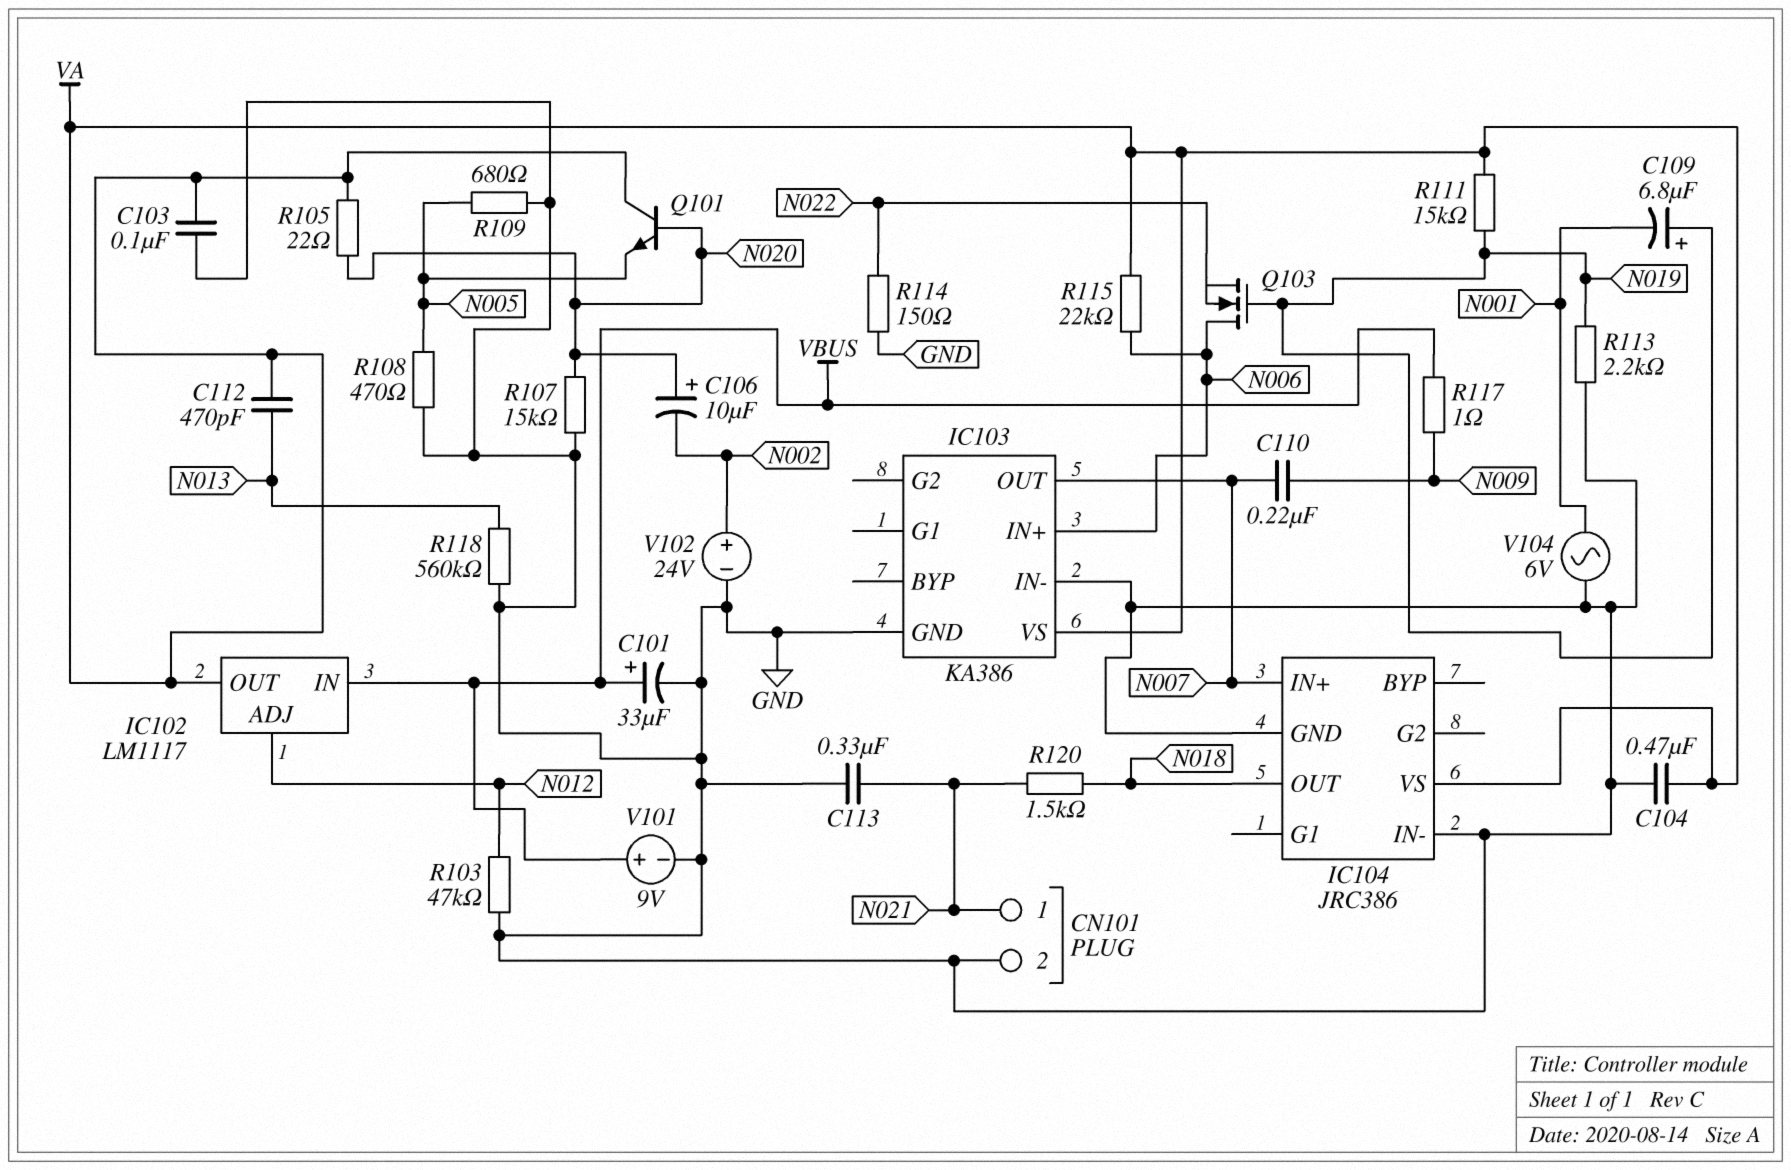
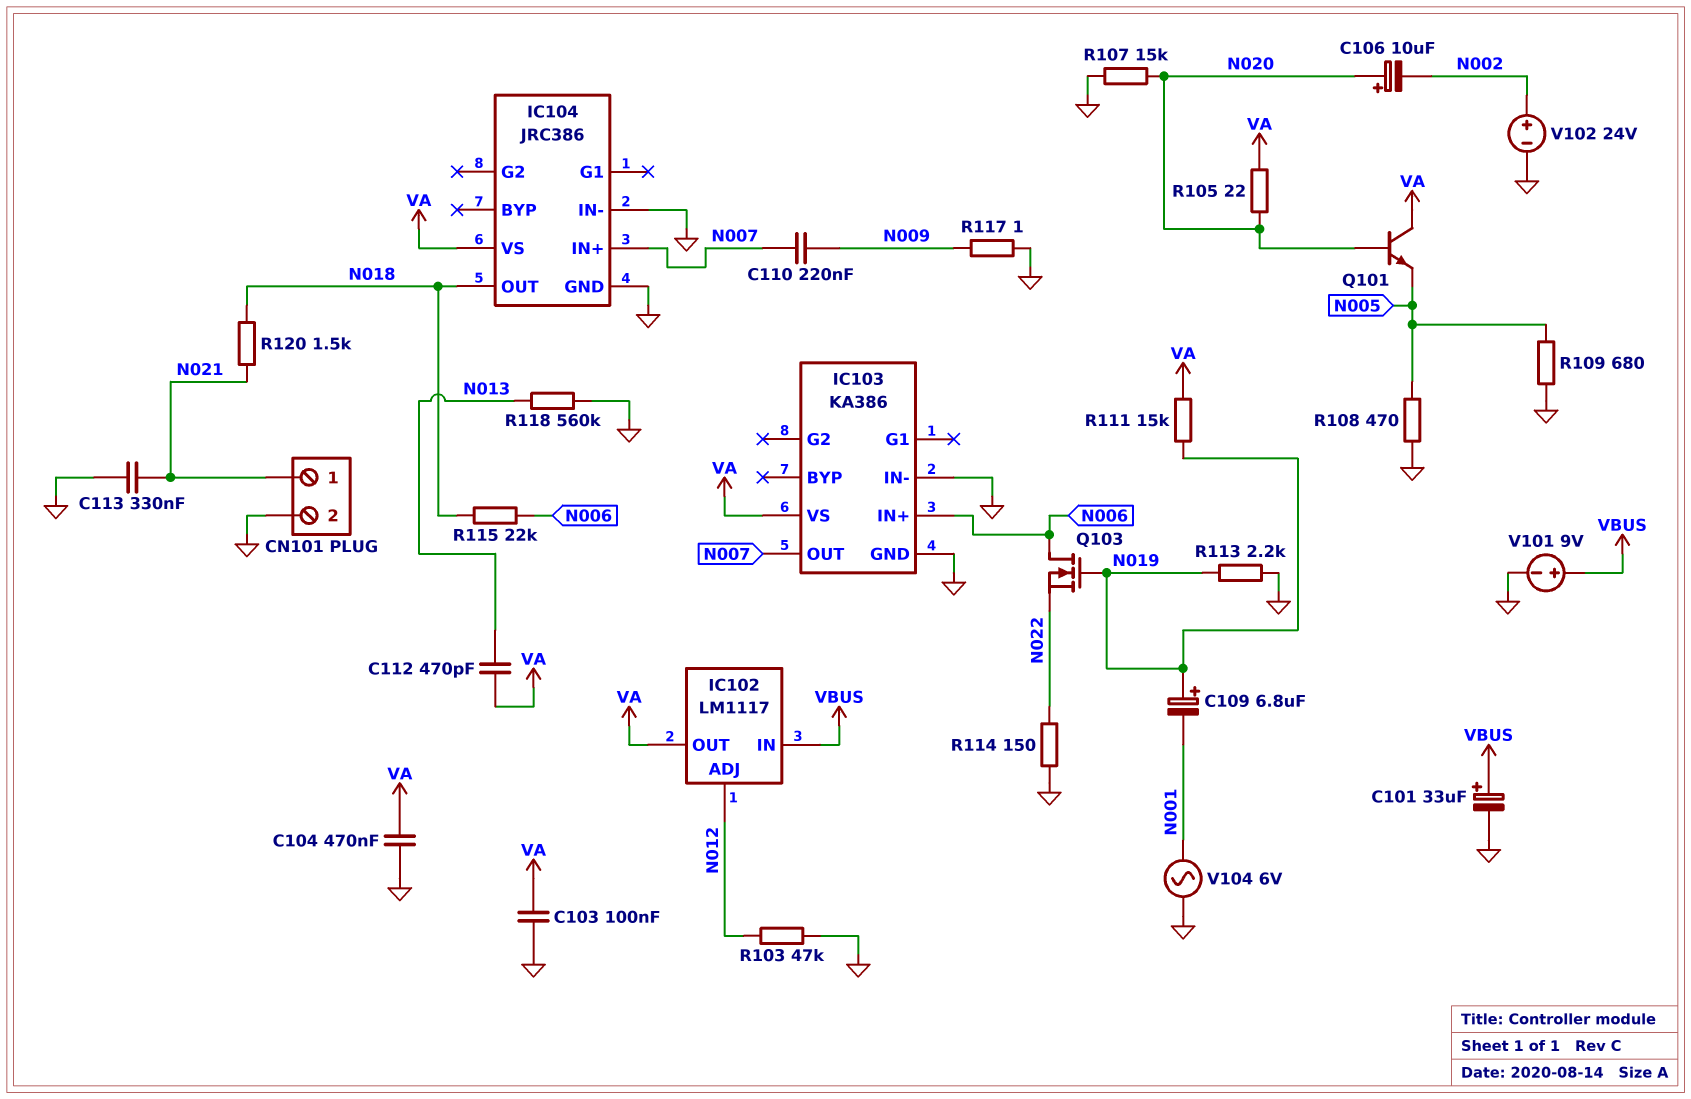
R115: 22k (N006, VA) -> 22k (N006, N018)
R117: 1 (N009, VBUS) -> 1 (GND, N009)

